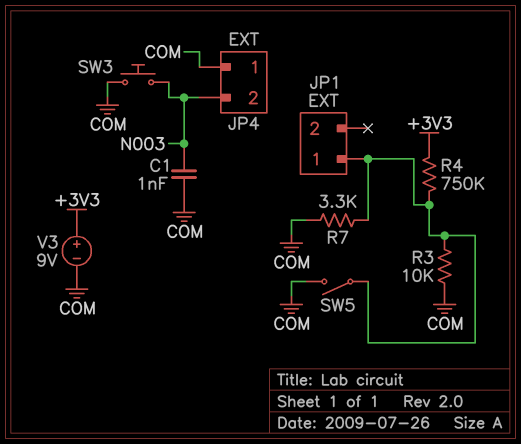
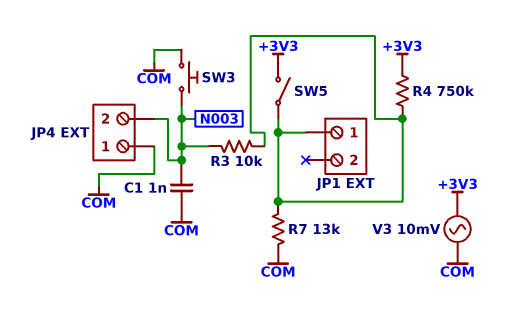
R3: 10k (COM, JP1/1) -> 10k (JP1/1, N003)
R7: 3.3k (COM, JP1/1) -> 13k (COM, JP1/1)
SW5: switch (COM, JP1/1) -> switch (+3V3, JP1/1)
V3: 9V (plus +3V3, minus COM) -> AC 10mV (+3V3, COM)

